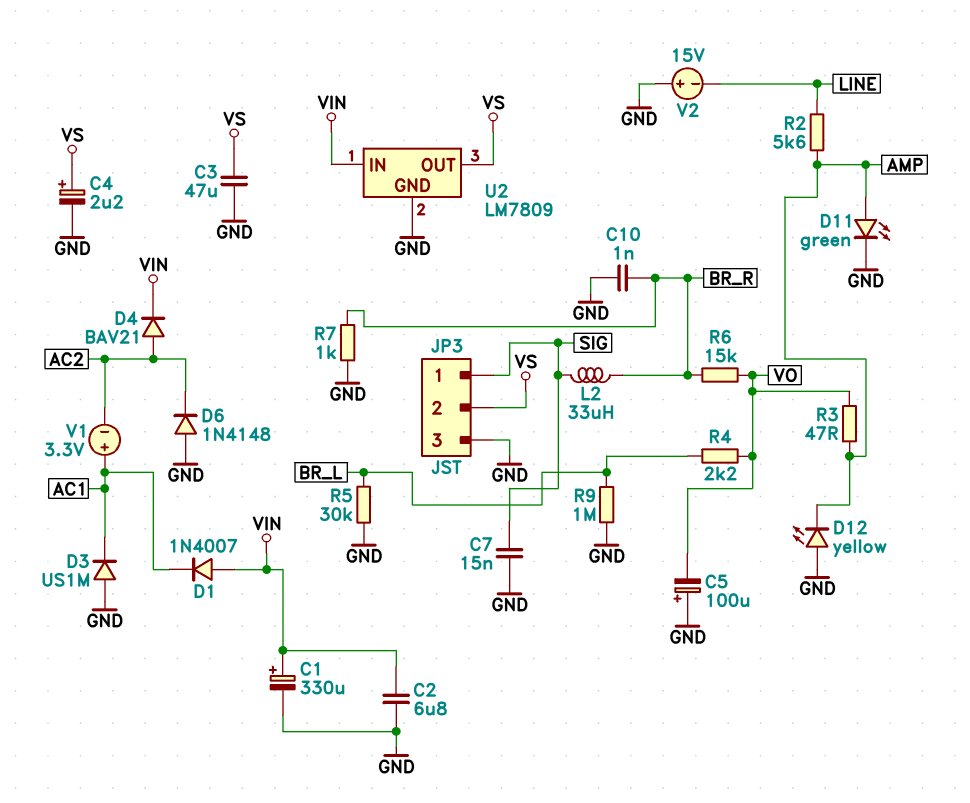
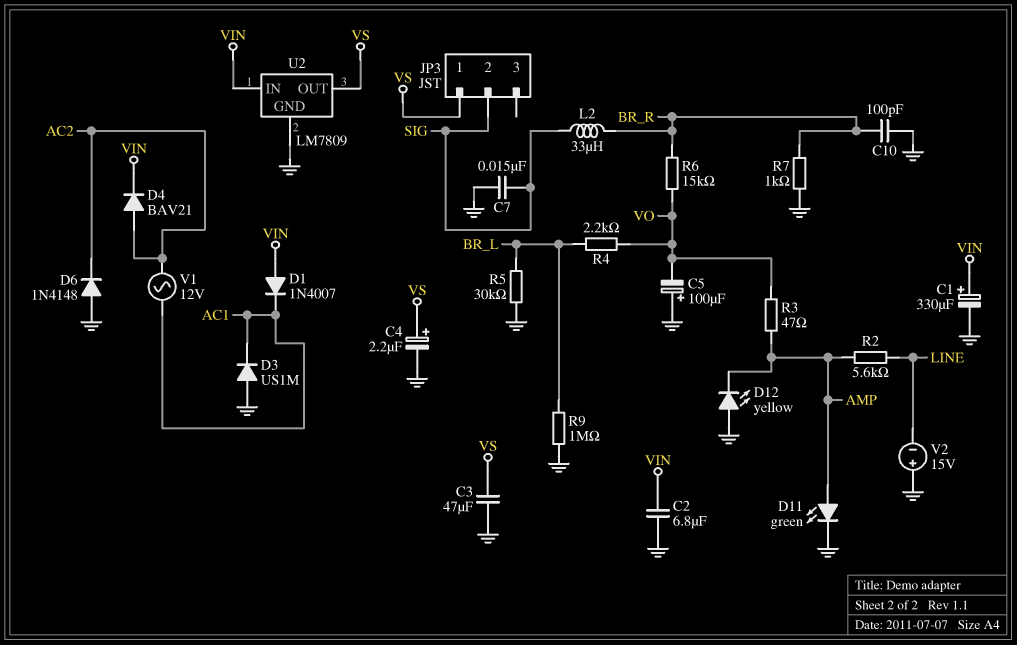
C10: 1nF (BR_R, GND) -> 100pF (BR_R, GND)
JP3 pin 1: SIG -> VS
JP3 pin 2: VS -> SIG
JP3 pin 3: GND -> none
V1: 3.3V (plus AC1, minus AC2) -> AC 12V (AC1, AC2)

